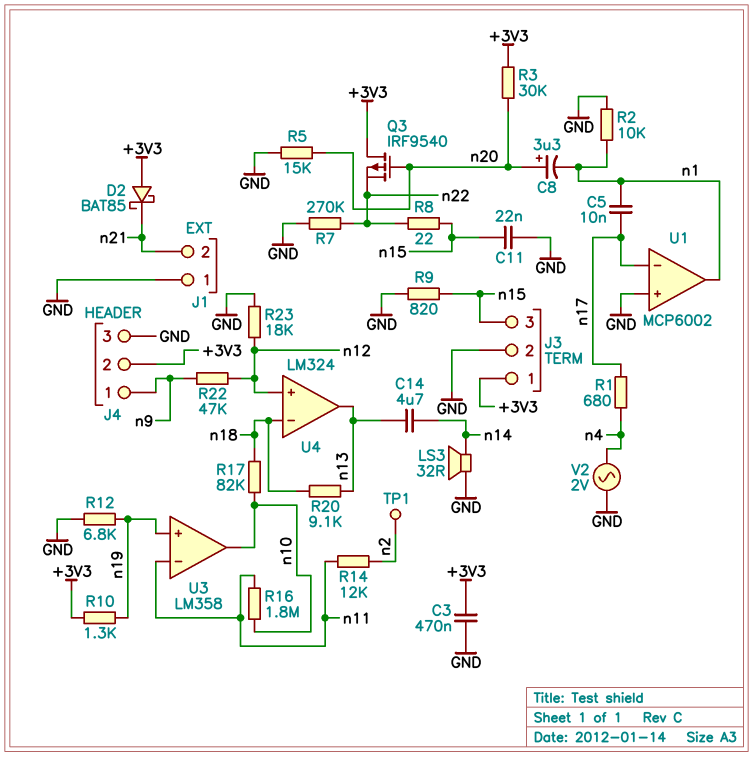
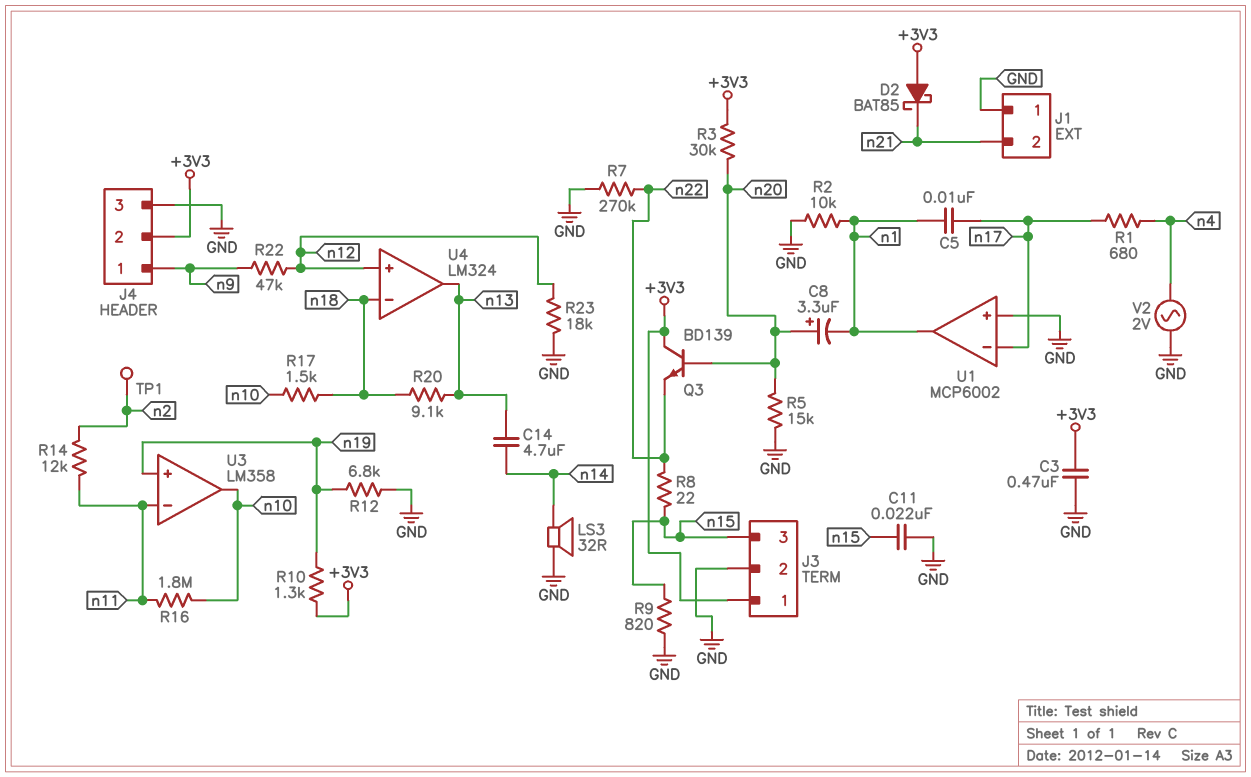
Q3: PMOS IRF9540 (G n20, D +3V3, S n22) -> NPN BD139 (B n20, C +3V3, E n22)
R17: 82k (n10, n18) -> 1.5k (n10, n18)

